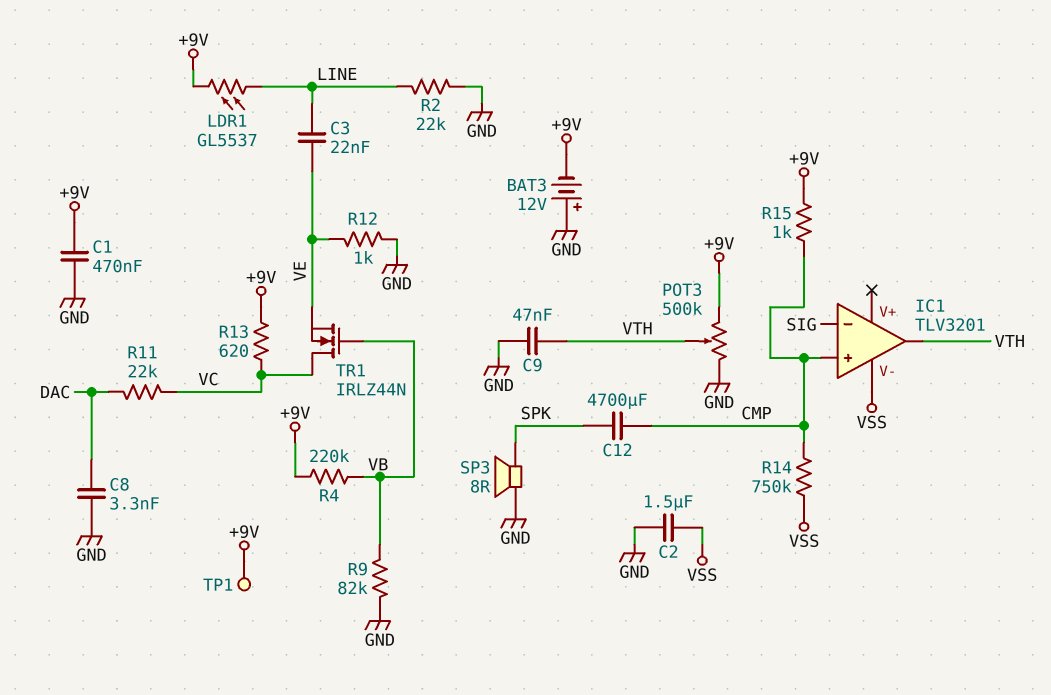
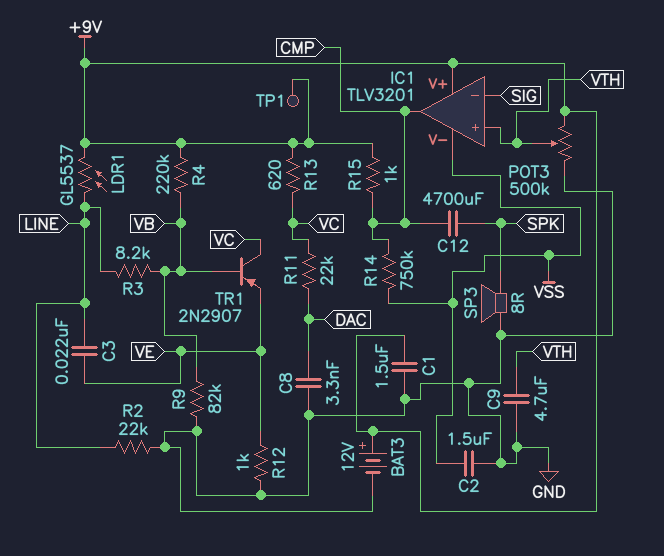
BAT3: 12V (plus GND, minus +9V) -> 12V (plus +9V, minus GND)
C1: 470nF (+9V, GND) -> 1.5uF (+9V, GND)
C9: 47nF (GND, VTH) -> 4.7uF (GND, VTH)
IC1 pin V+: none -> +9V
IC1 pin in+: CMP -> VTH
IC1 pin out: VTH -> CMP
R3: none -> 8.2k (LINE, VB)
TR1: NMOS IRLZ44N (G VB, D VC, S VE) -> PNP 2N2907 (B VB, C VC, E VE)

